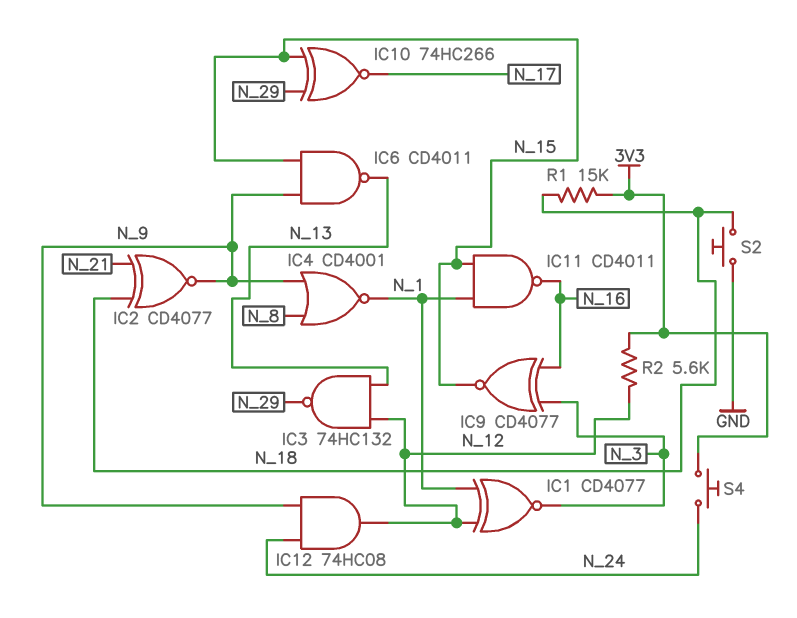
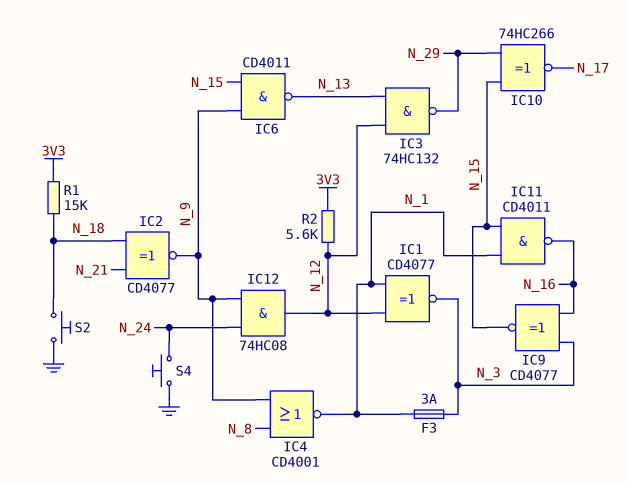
F3: none -> 3A (N_1, N_3)
S4: button (3V3, N_24) -> button (GND, N_24)

